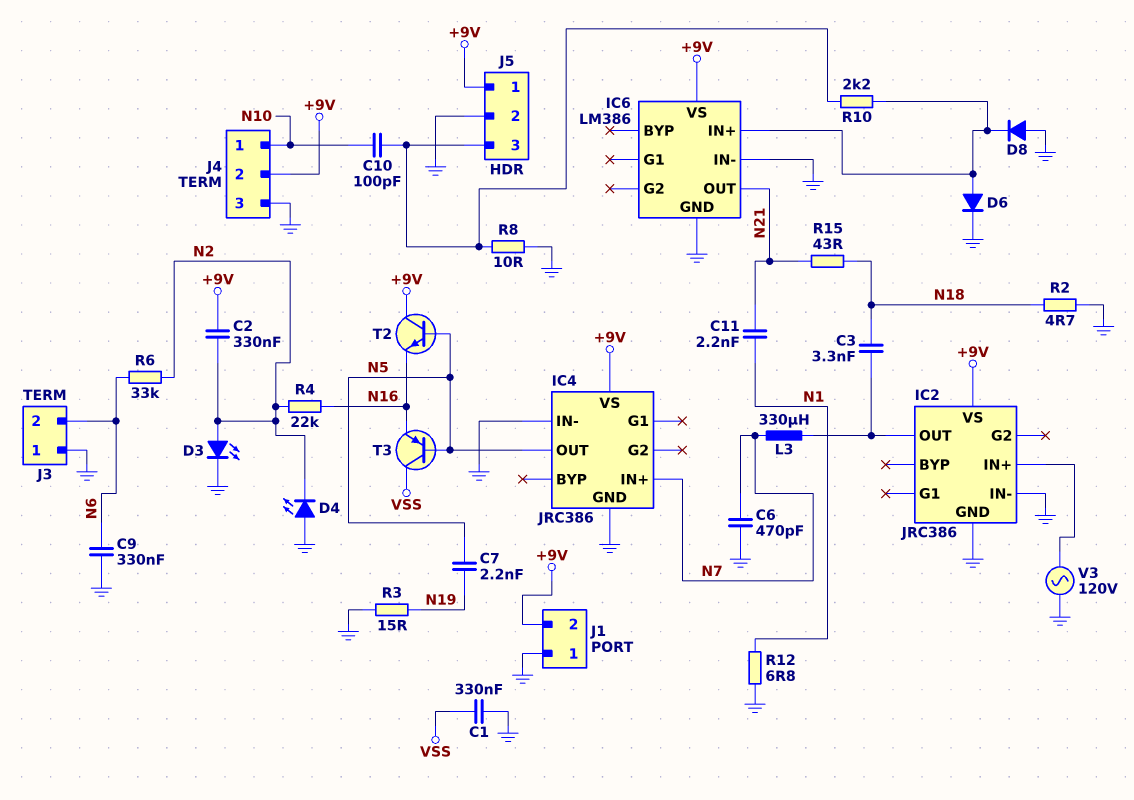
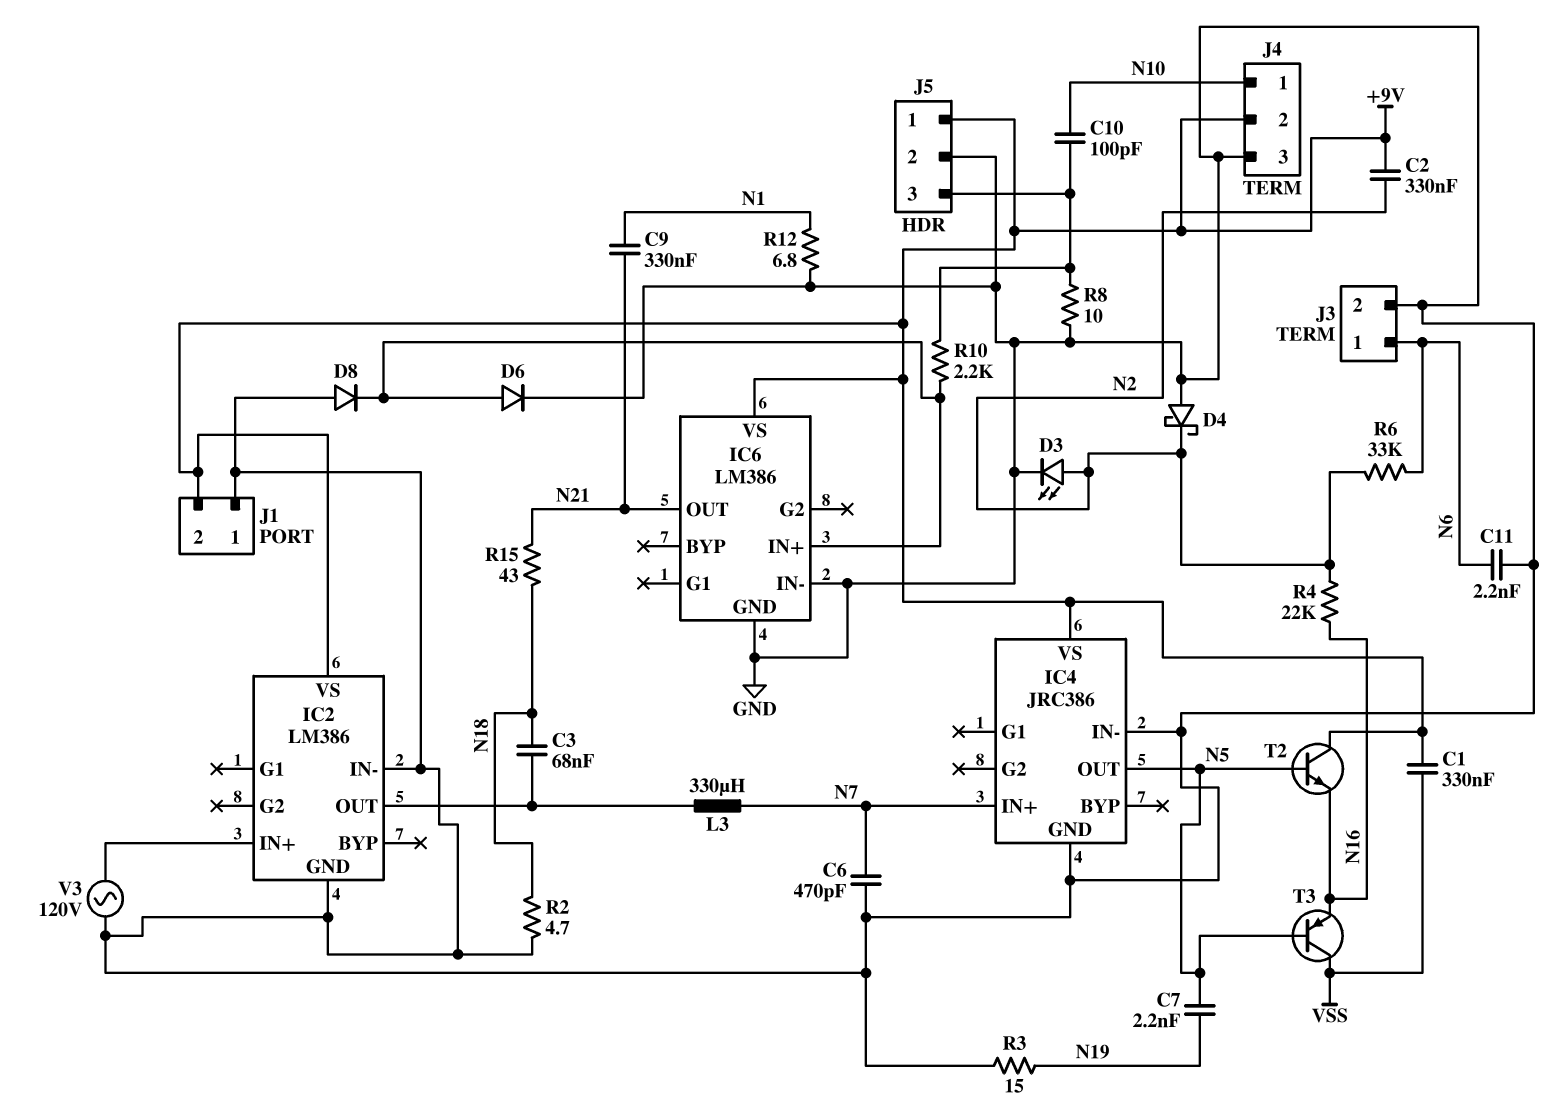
C1: 330nF (GND, VSS) -> 330nF (+9V, VSS)
C3: 3.3nF (IC2/OUT, N18) -> 68nF (IC2/OUT, N18)
C9: 330nF (GND, N6) -> 330nF (N1, N21)
C11: 2.2nF (N1, N21) -> 2.2nF (GND, N6)
D4: LED (A GND, K N2) -> schottky (A GND, K N2)
IC2: JRC386 -> LM386
J3 pin 1: GND -> N6
J3 pin 2: N6 -> GND

